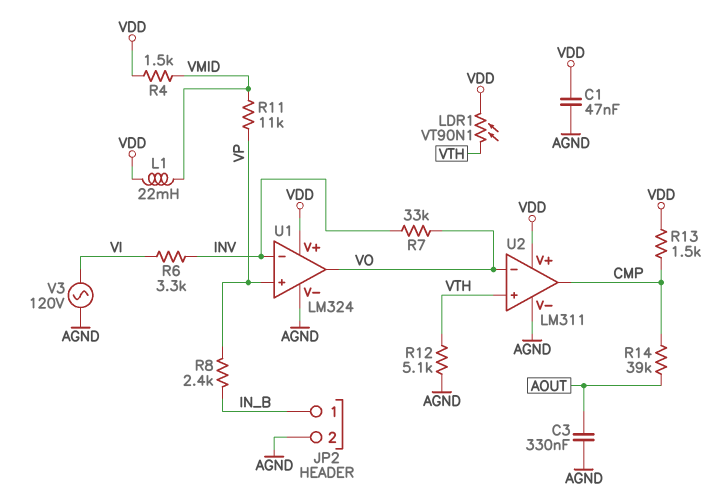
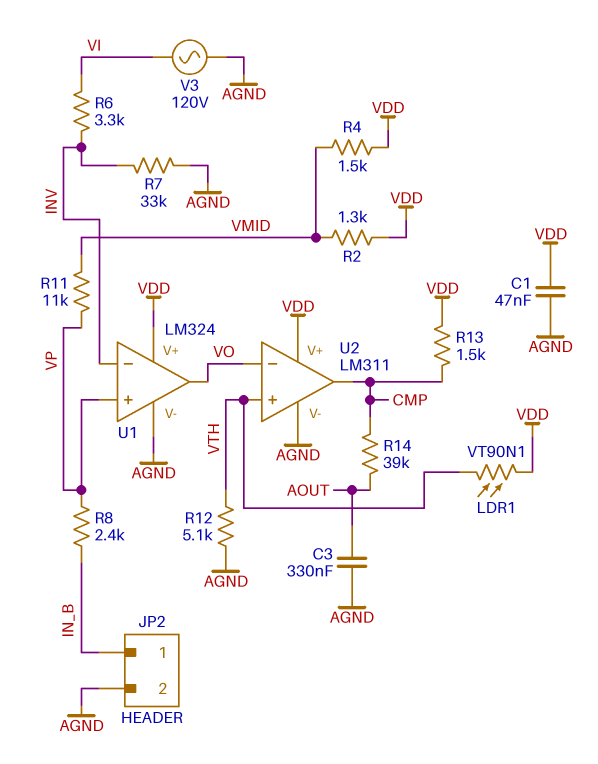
L1: 22mH (VDD, VMID) -> none
R2: none -> 1.3k (VDD, VMID)
R7: 33k (INV, VO) -> 33k (AGND, INV)

